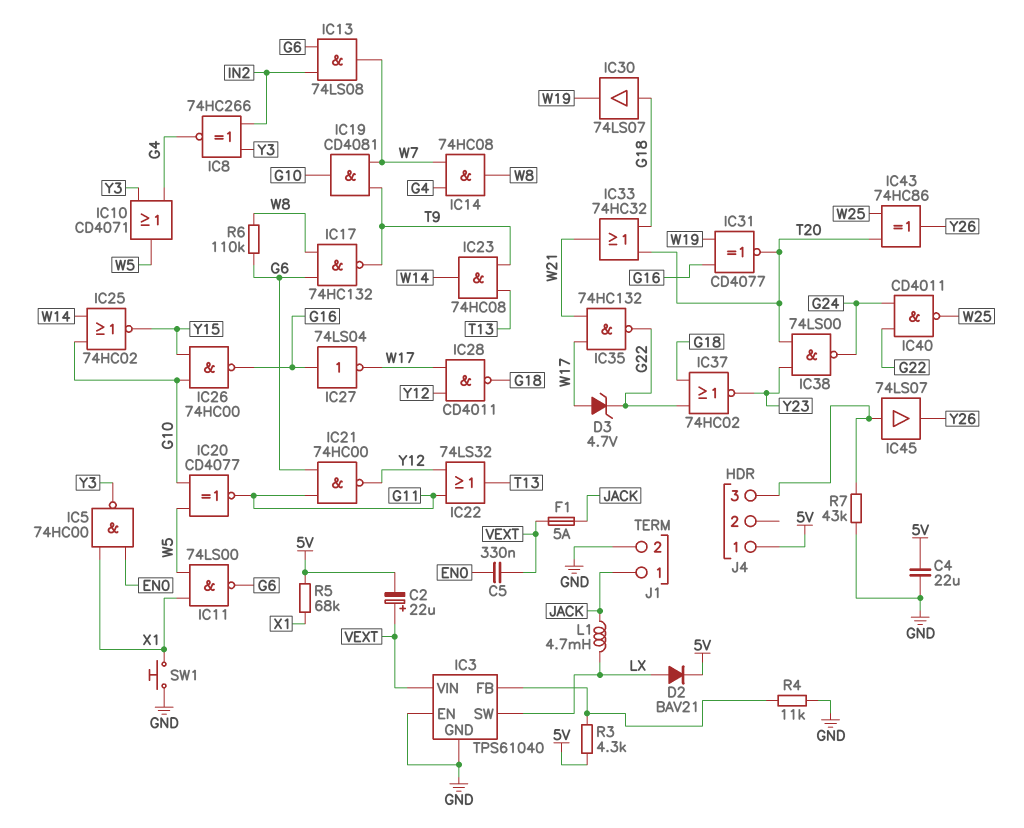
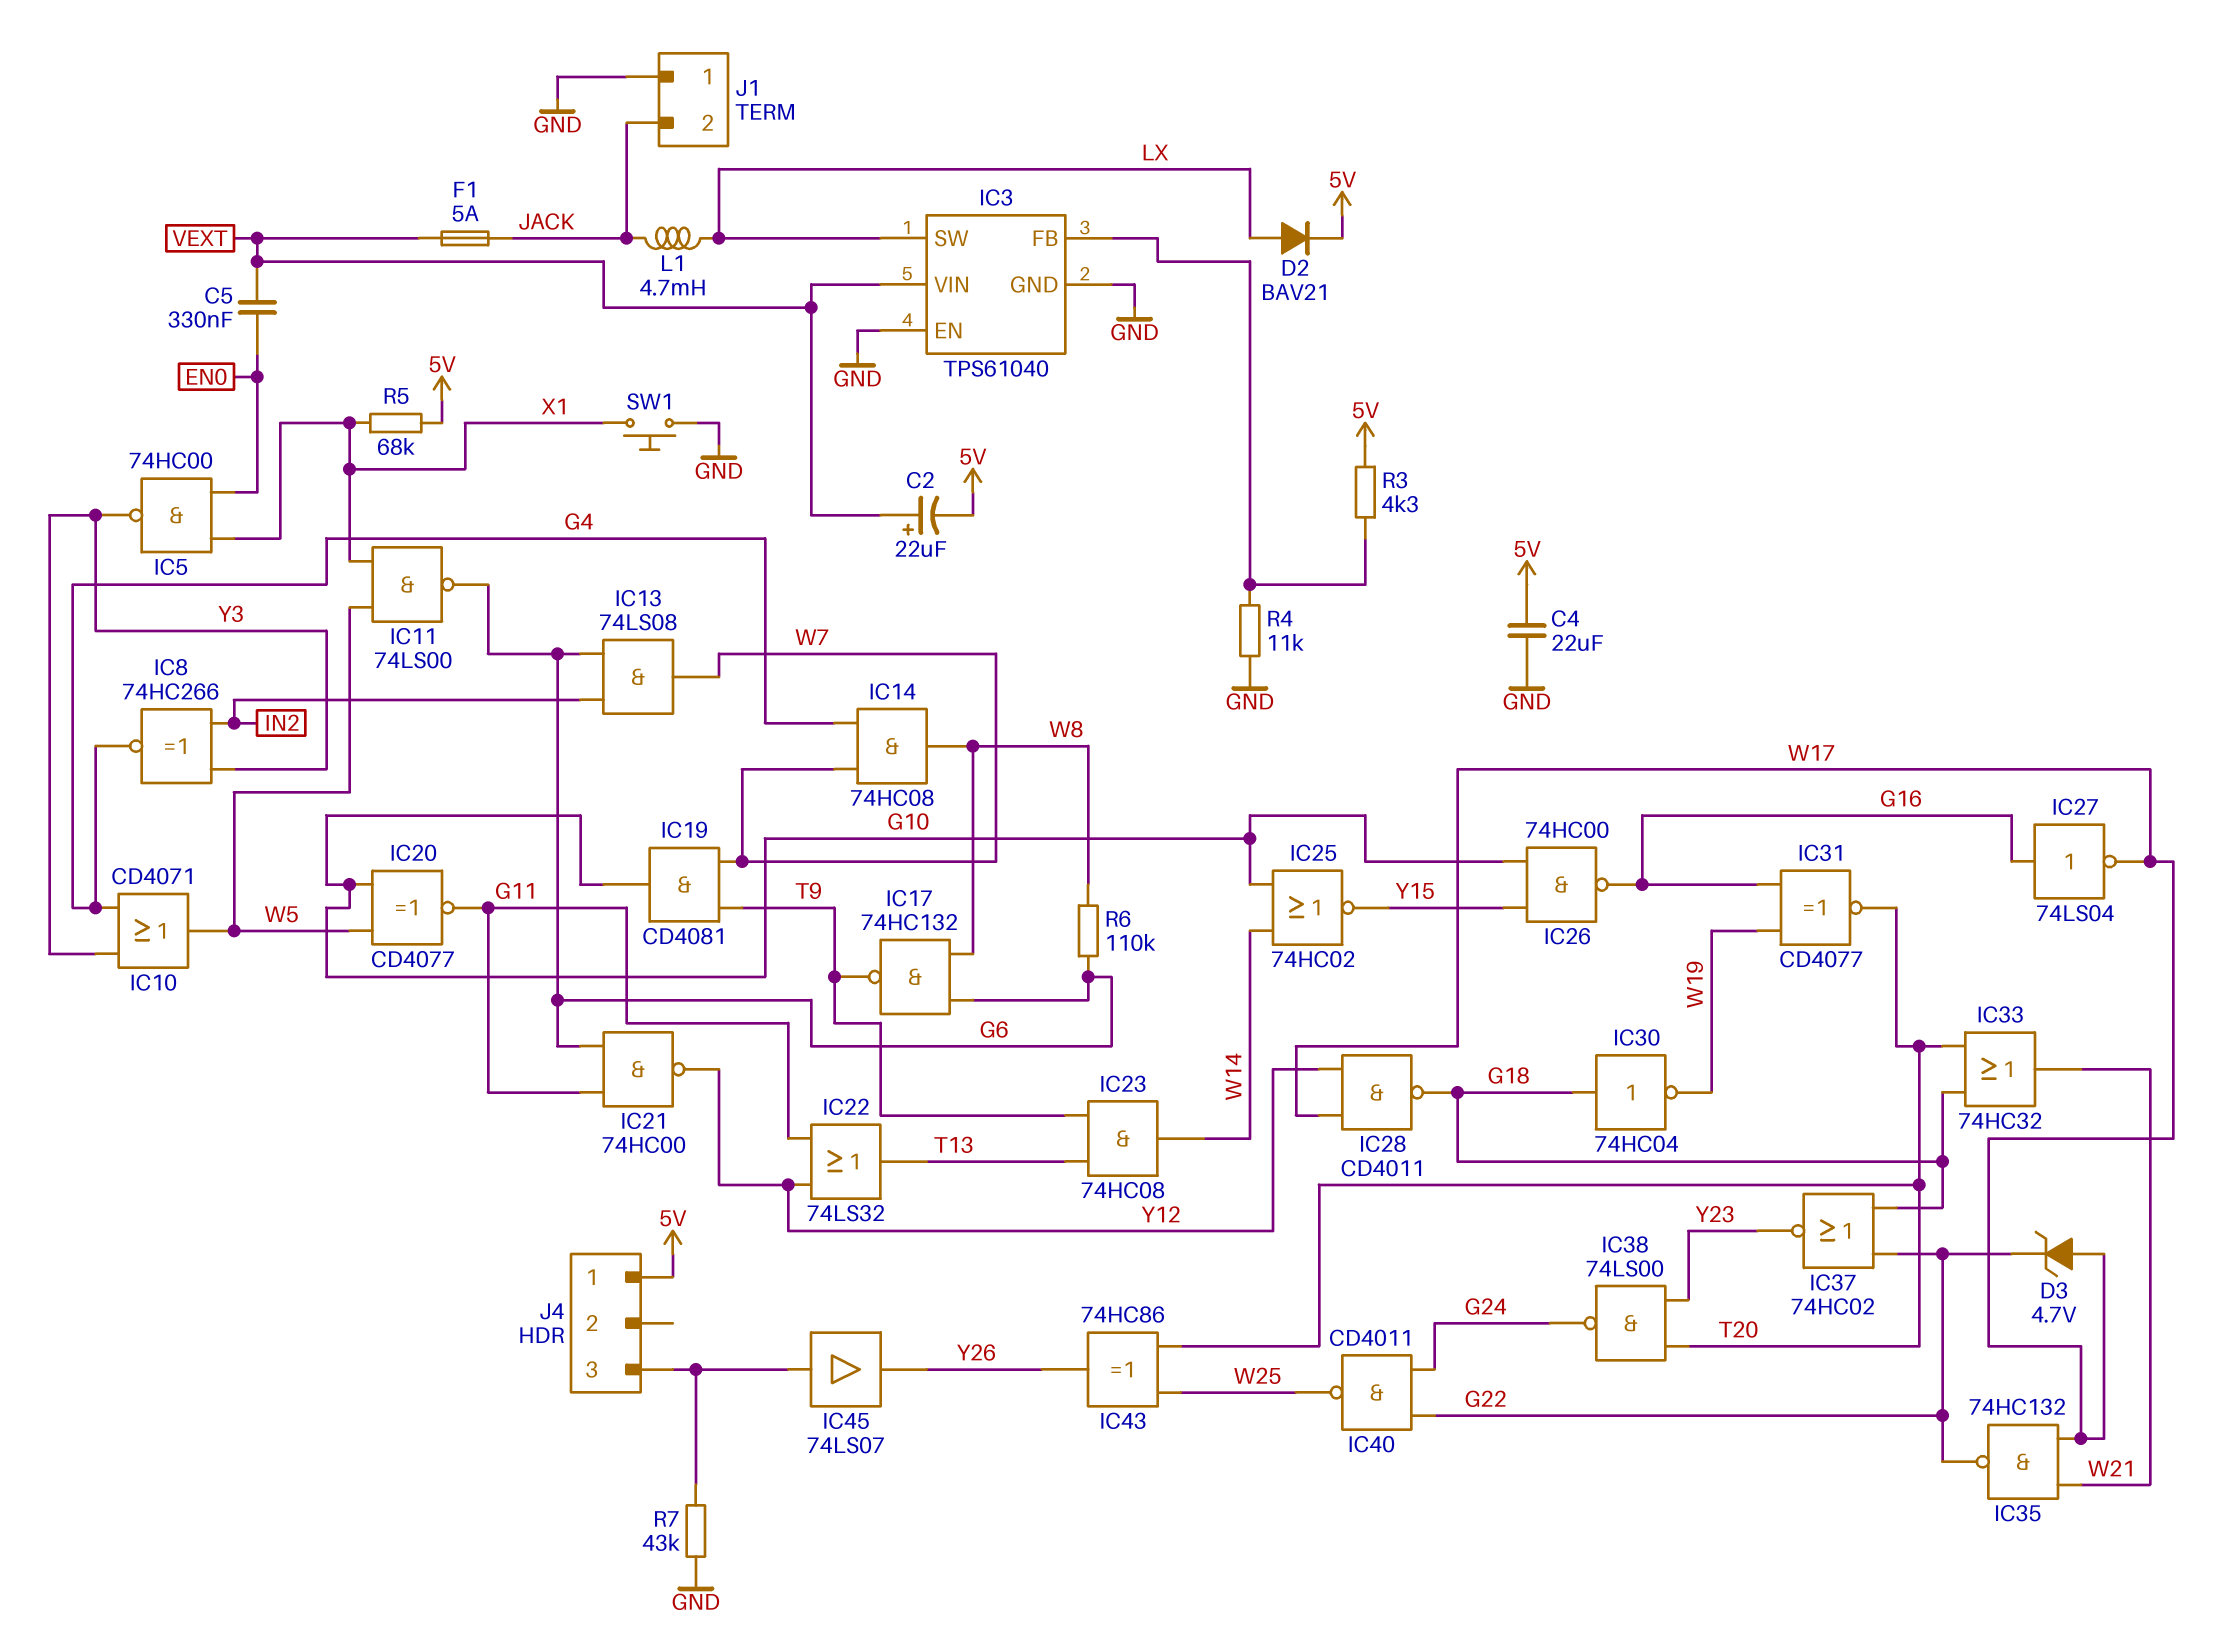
IC30: buffer 74LS07 (in G18, out W19) -> NOT 74HC04 (in G18, out W19)
J1 pin 1: JACK -> GND
J1 pin 2: GND -> JACK

